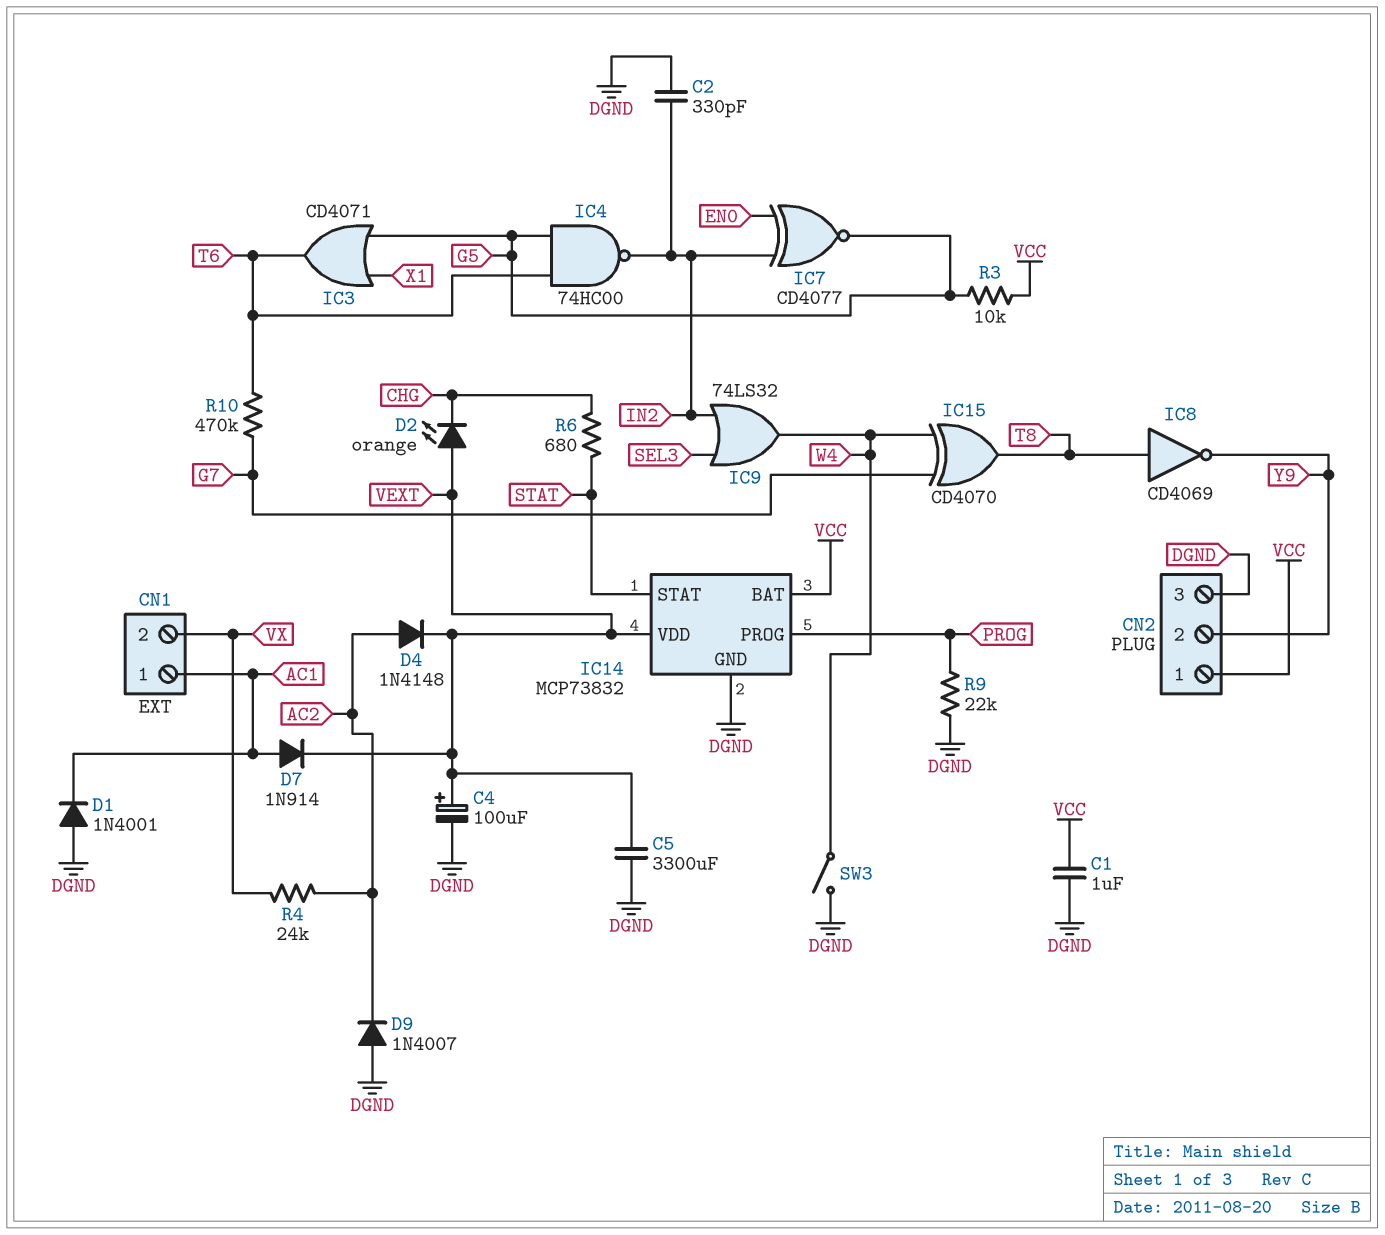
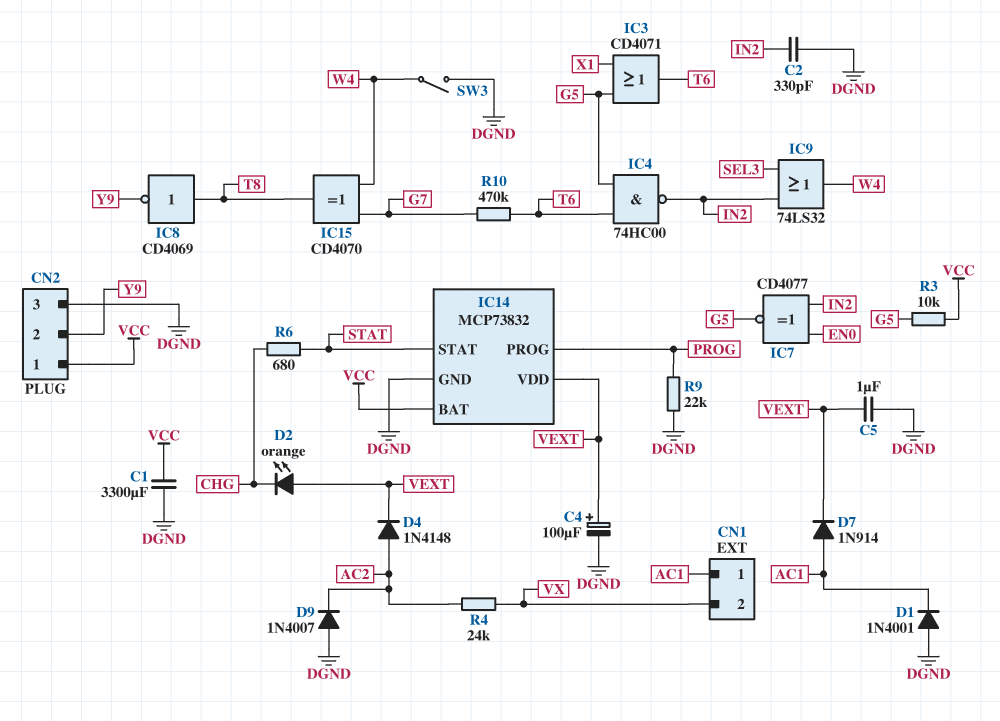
C1: 1uF (DGND, VCC) -> 3300uF (DGND, VCC)
C5: 3300uF (DGND, VEXT) -> 1uF (DGND, VEXT)

